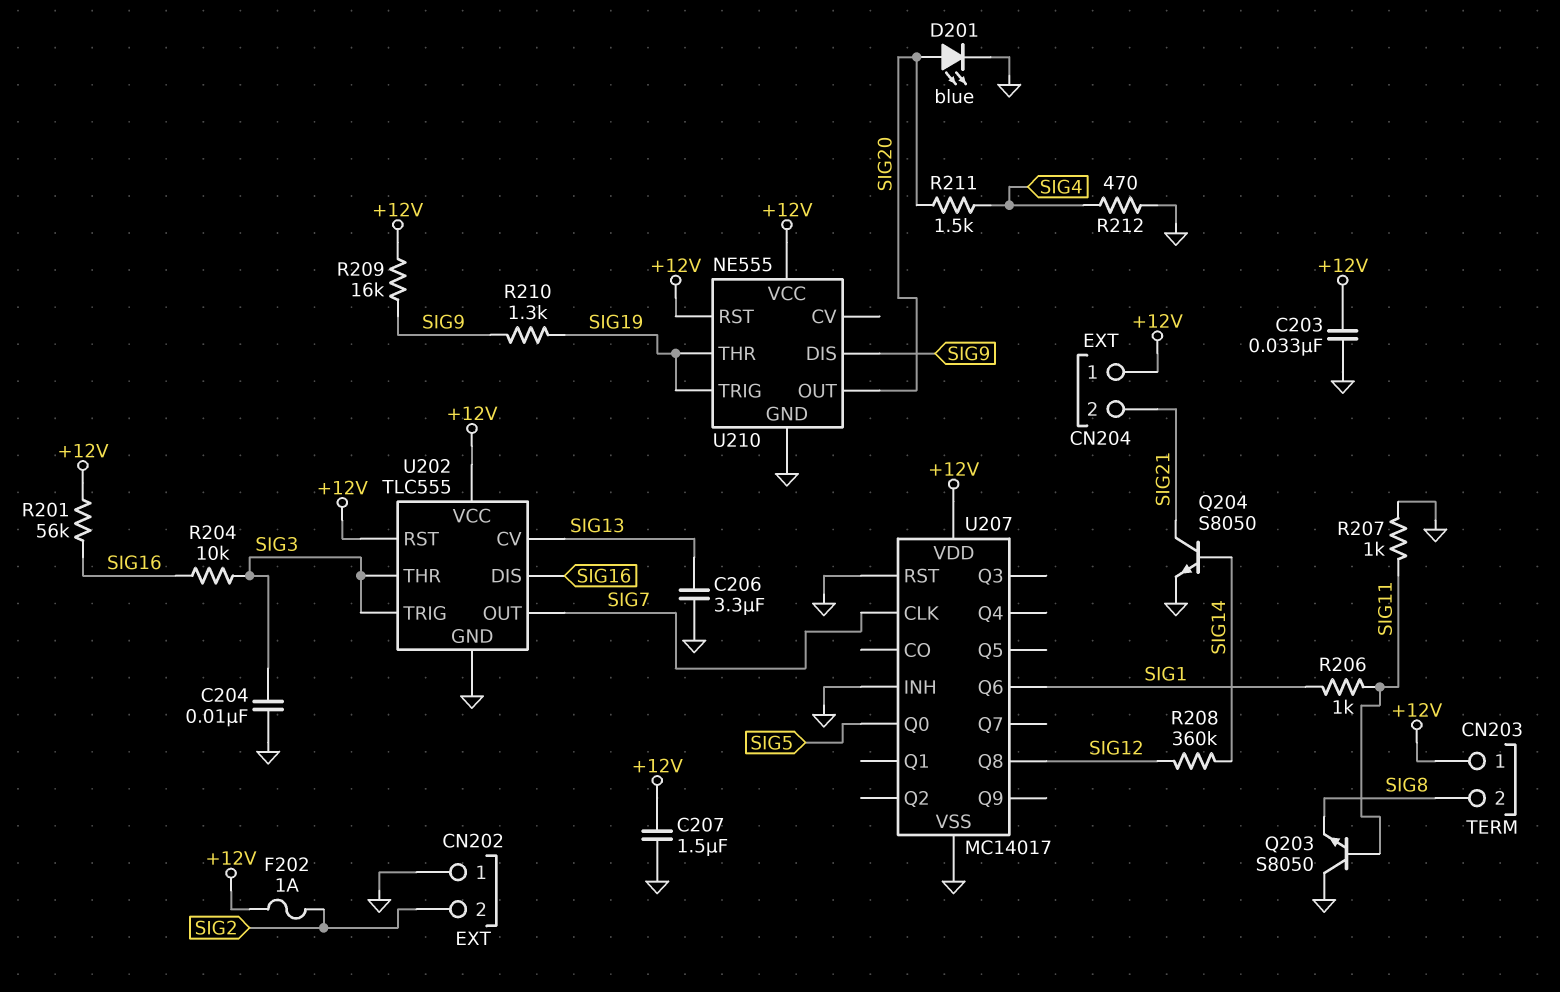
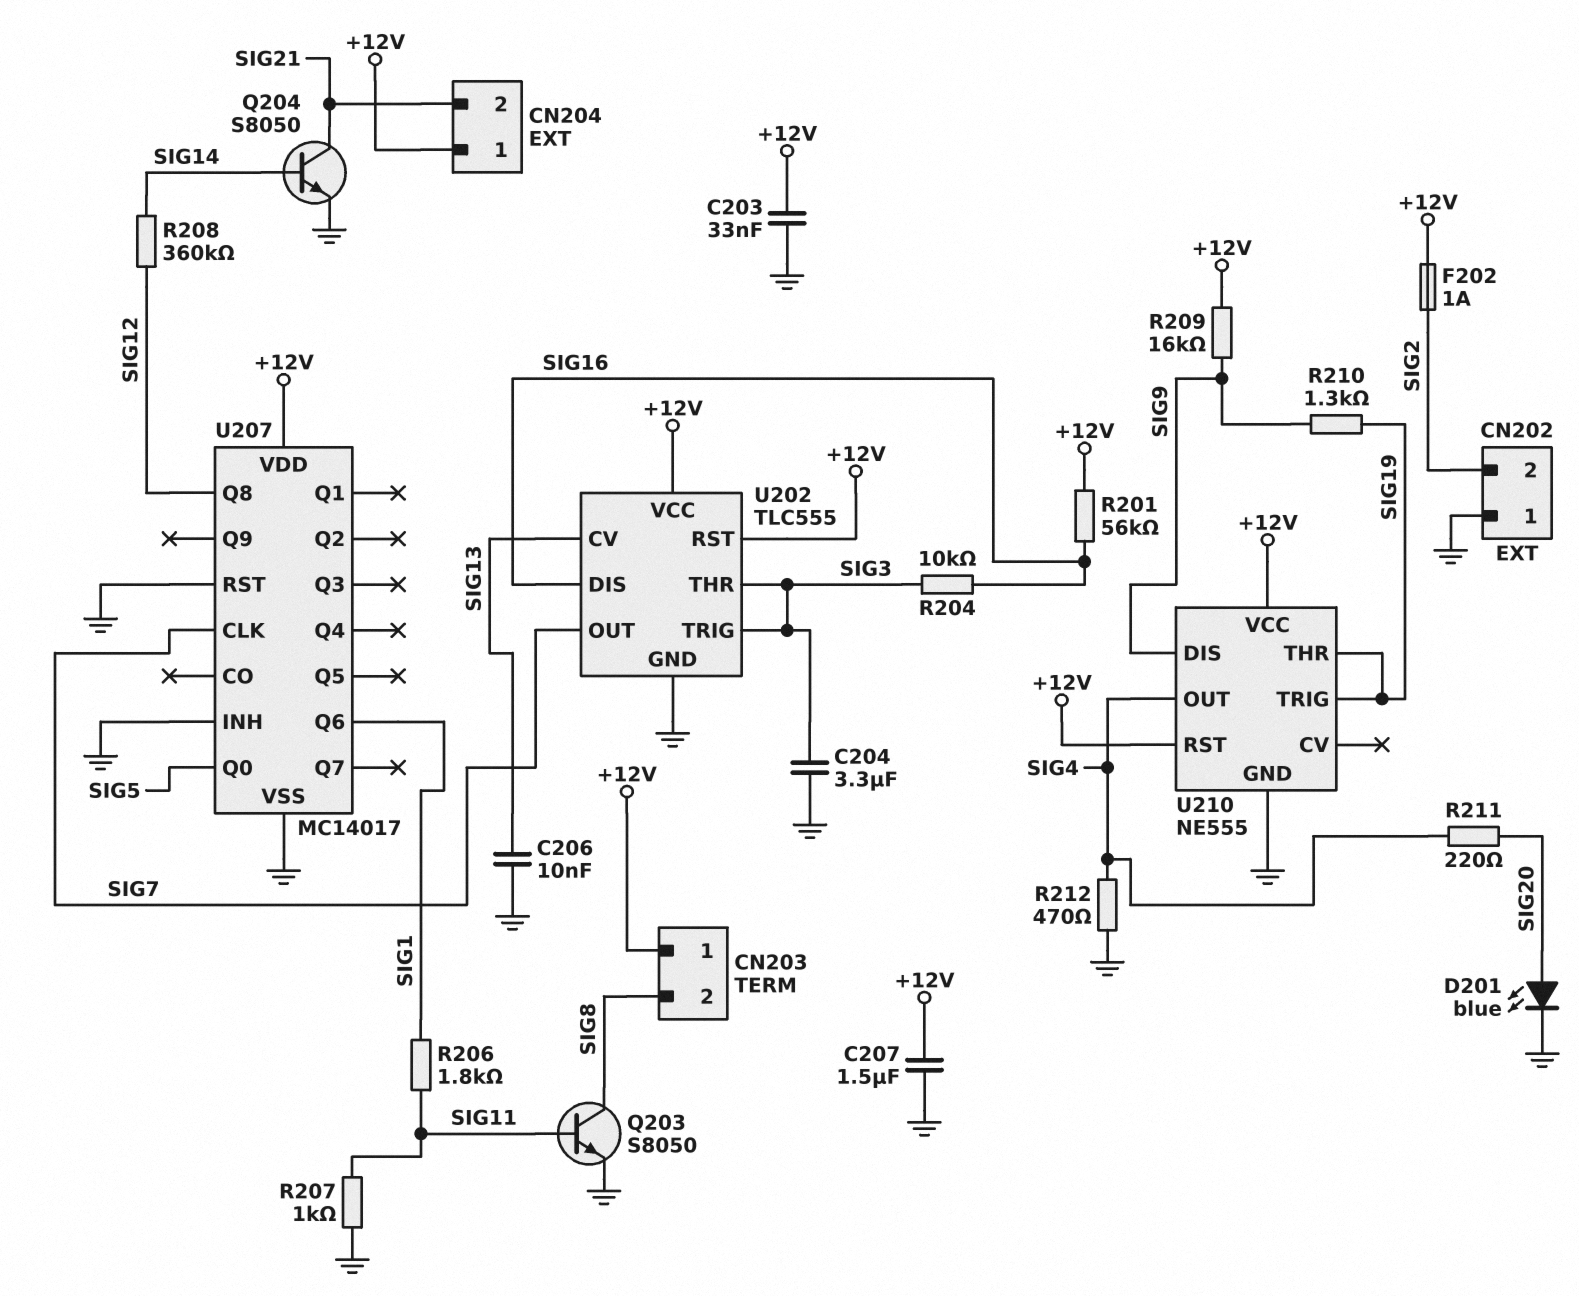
C204: 10nF (GND, SIG3) -> 3.3uF (GND, SIG3)
C206: 3.3uF (GND, SIG13) -> 10nF (GND, SIG13)
Q203: NPN S8050 (B SIG11, C GND, E SIG8) -> NPN S8050 (B SIG11, C SIG8, E GND)
R206: 1k (SIG1, SIG11) -> 1.8k (SIG1, SIG11)
R211: 1.5k (SIG4, SIG20) -> 220 (SIG4, SIG20)
U210 pin OUT: SIG20 -> SIG4

